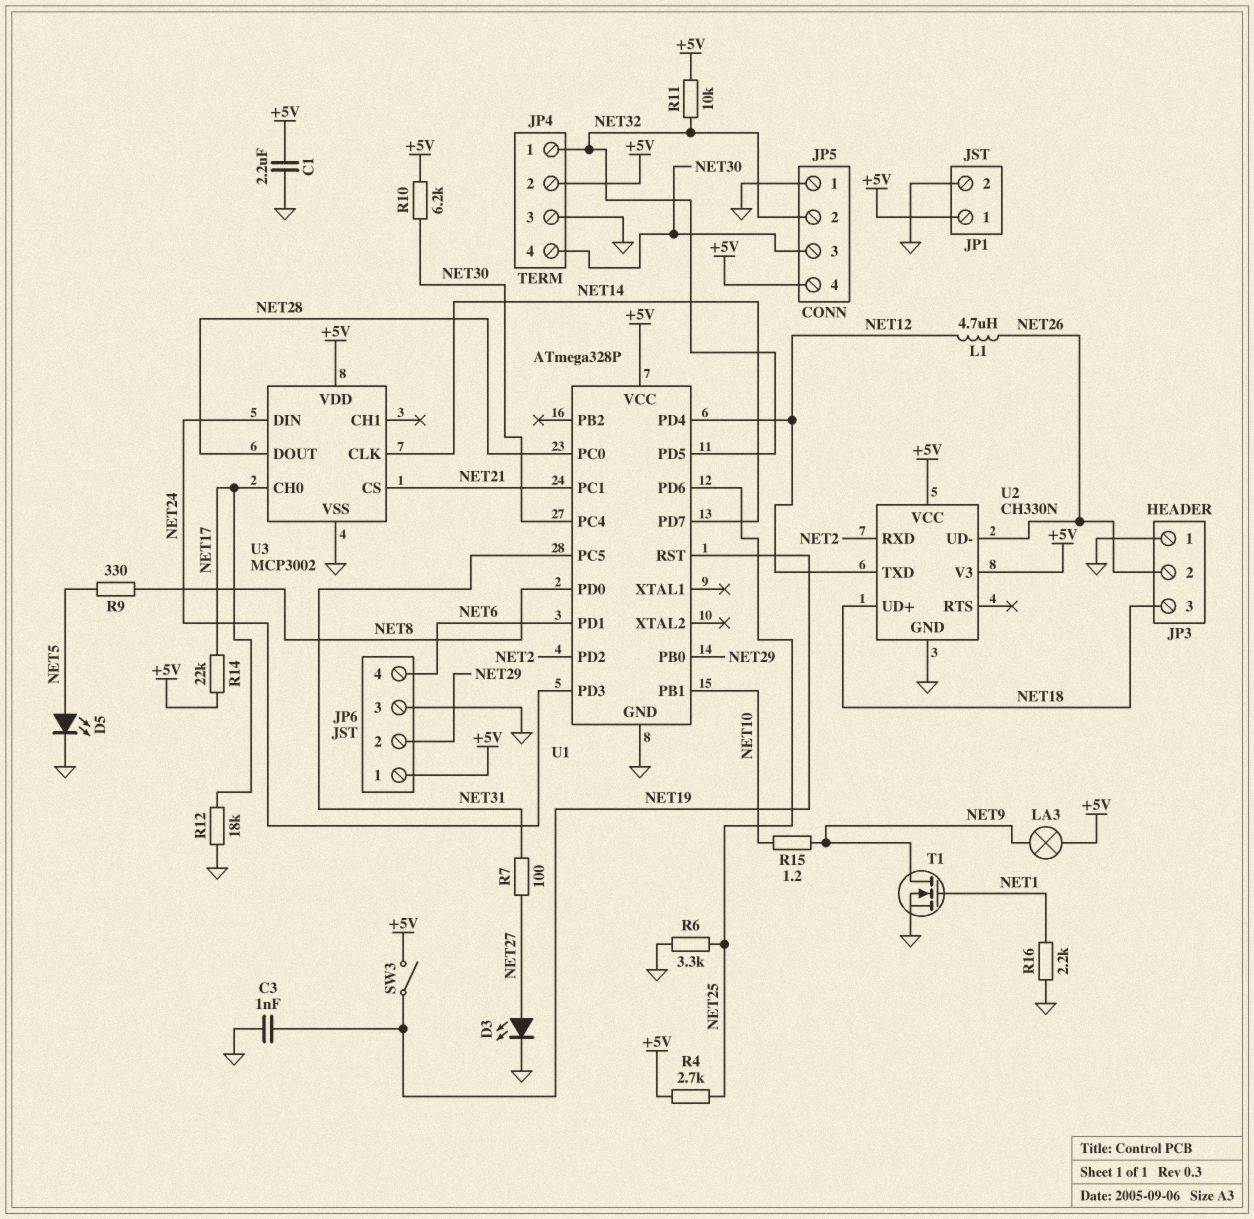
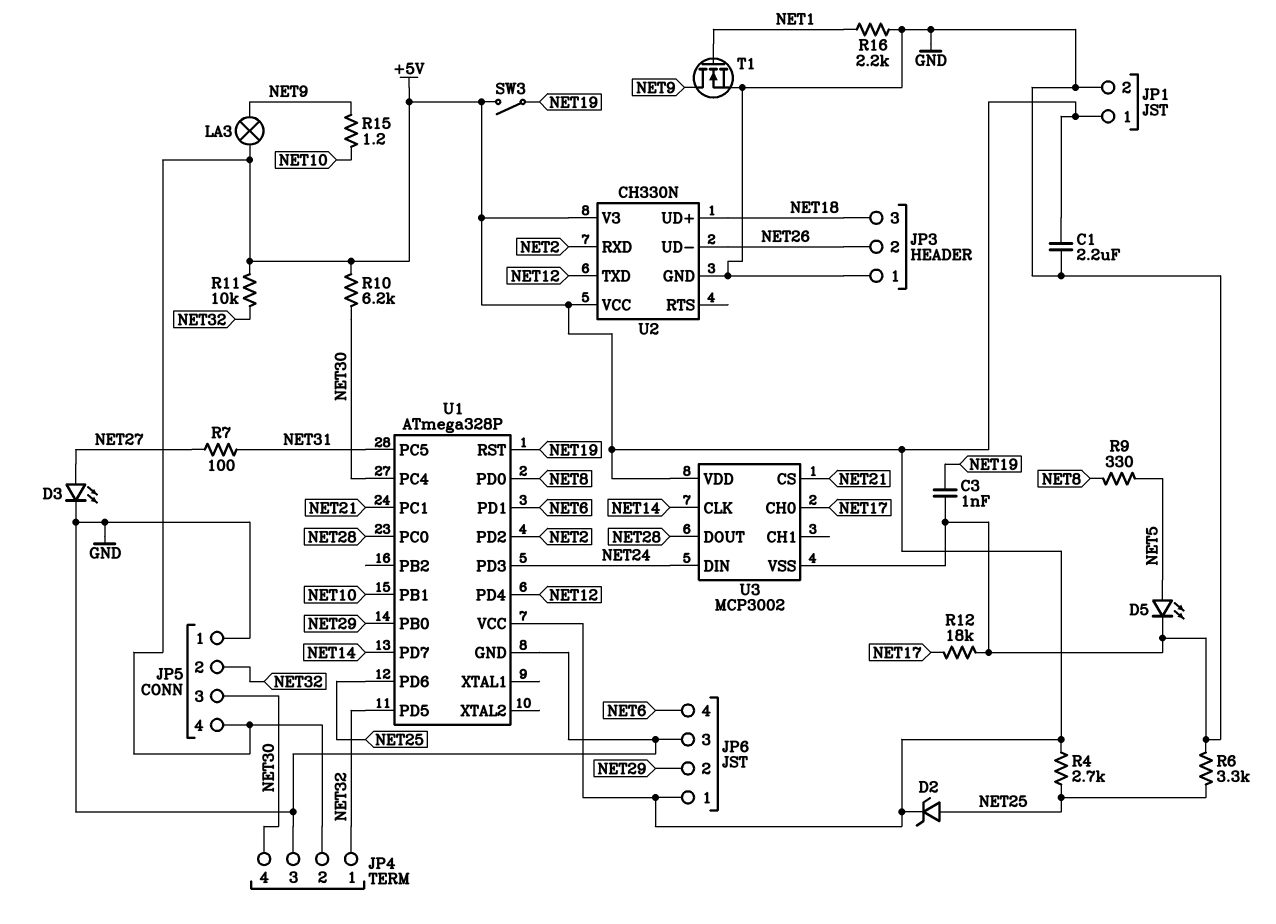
D2: none -> zener (A NET25, K +5V)
L1: 4.7uH (NET12, NET26) -> none
R14: 22k (+5V, NET17) -> none

